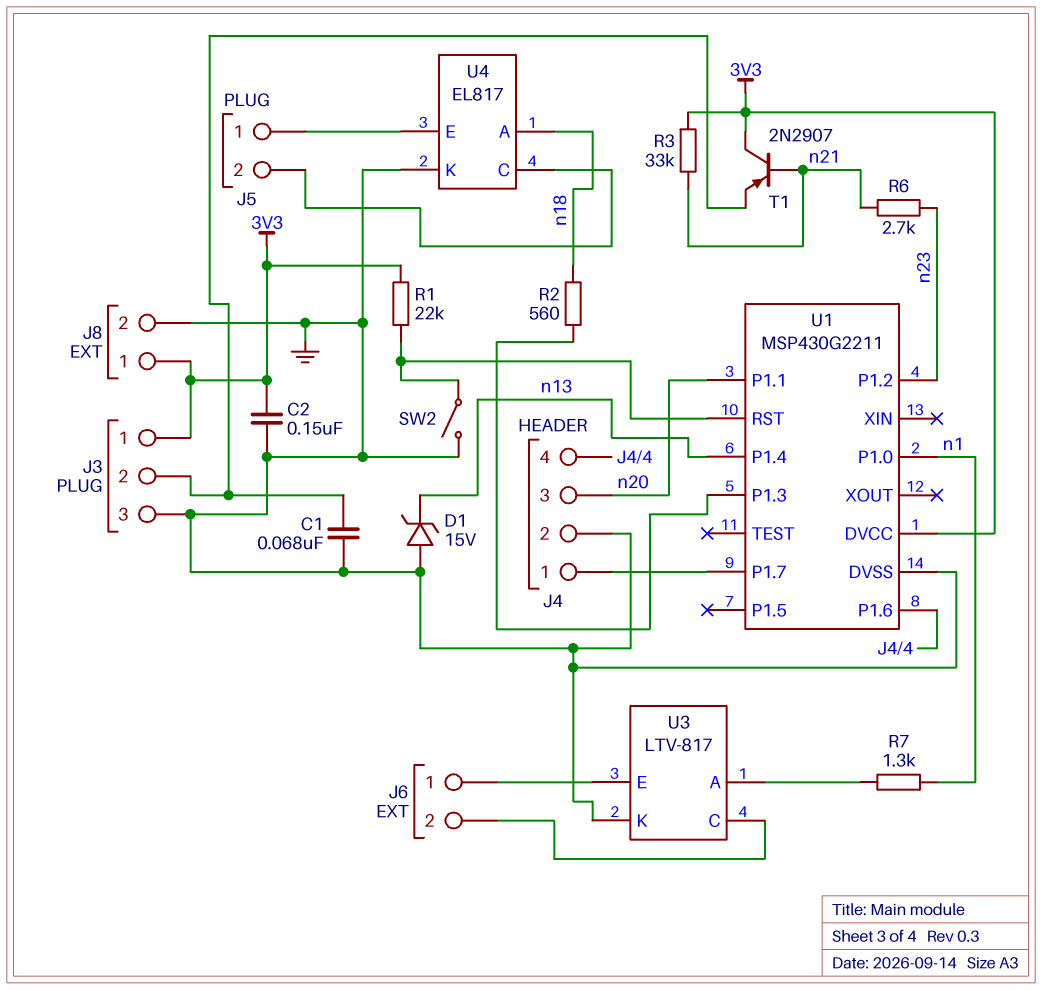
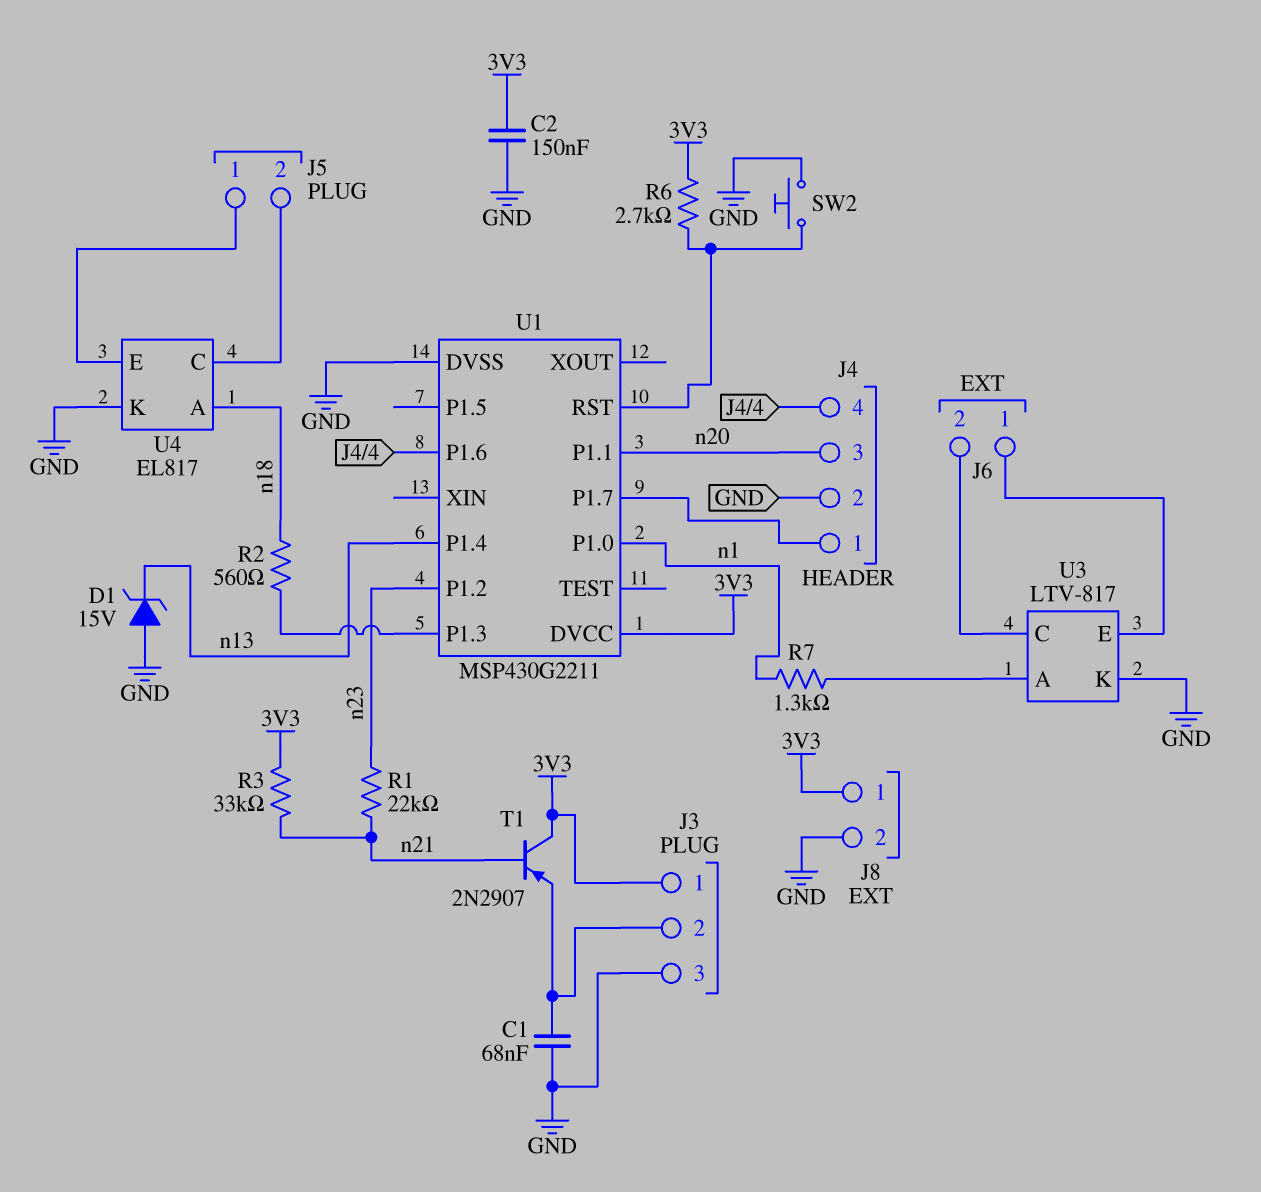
R1: 22k (3V3, U1/RST) -> 22k (n21, n23)
R6: 2.7k (n21, n23) -> 2.7k (3V3, U1/RST)
SW2: switch (GND, U1/RST) -> button (GND, U1/RST)

